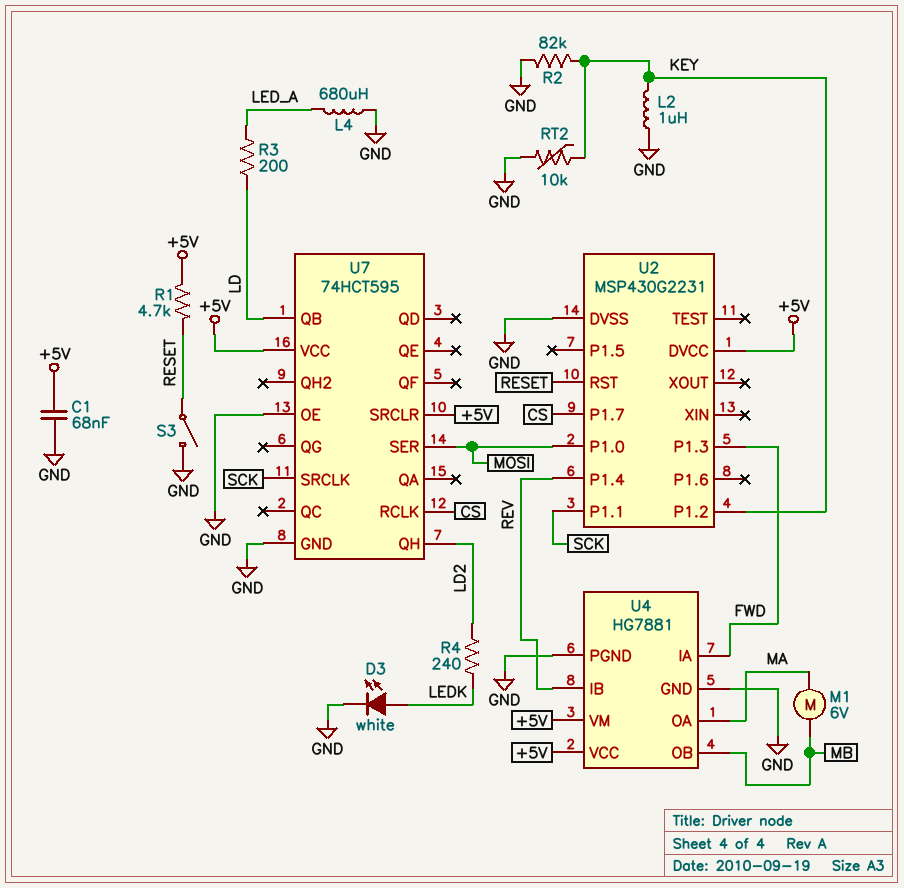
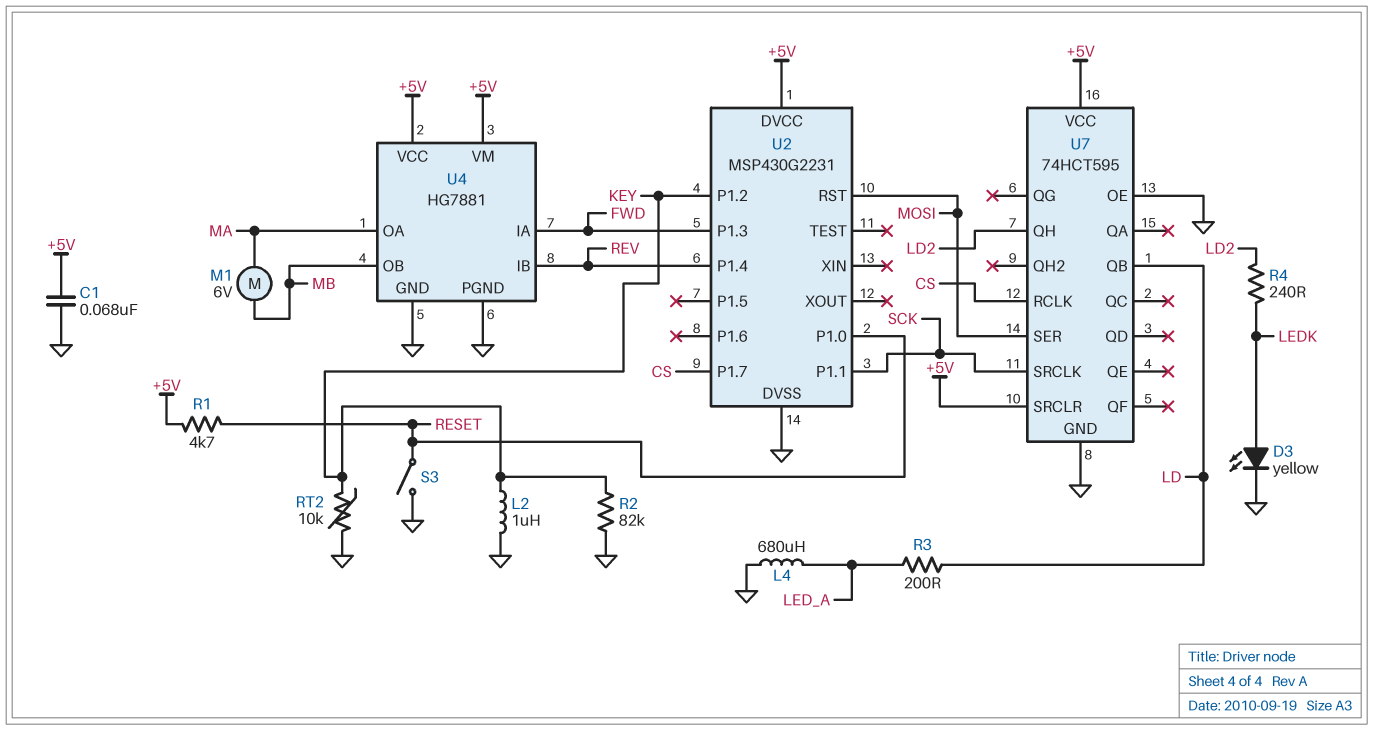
D3: LED white (A LEDK, K GND) -> LED yellow (A LEDK, K GND)
U2 pin P1.0: MOSI -> RESET
U2 pin RST: RESET -> MOSI

